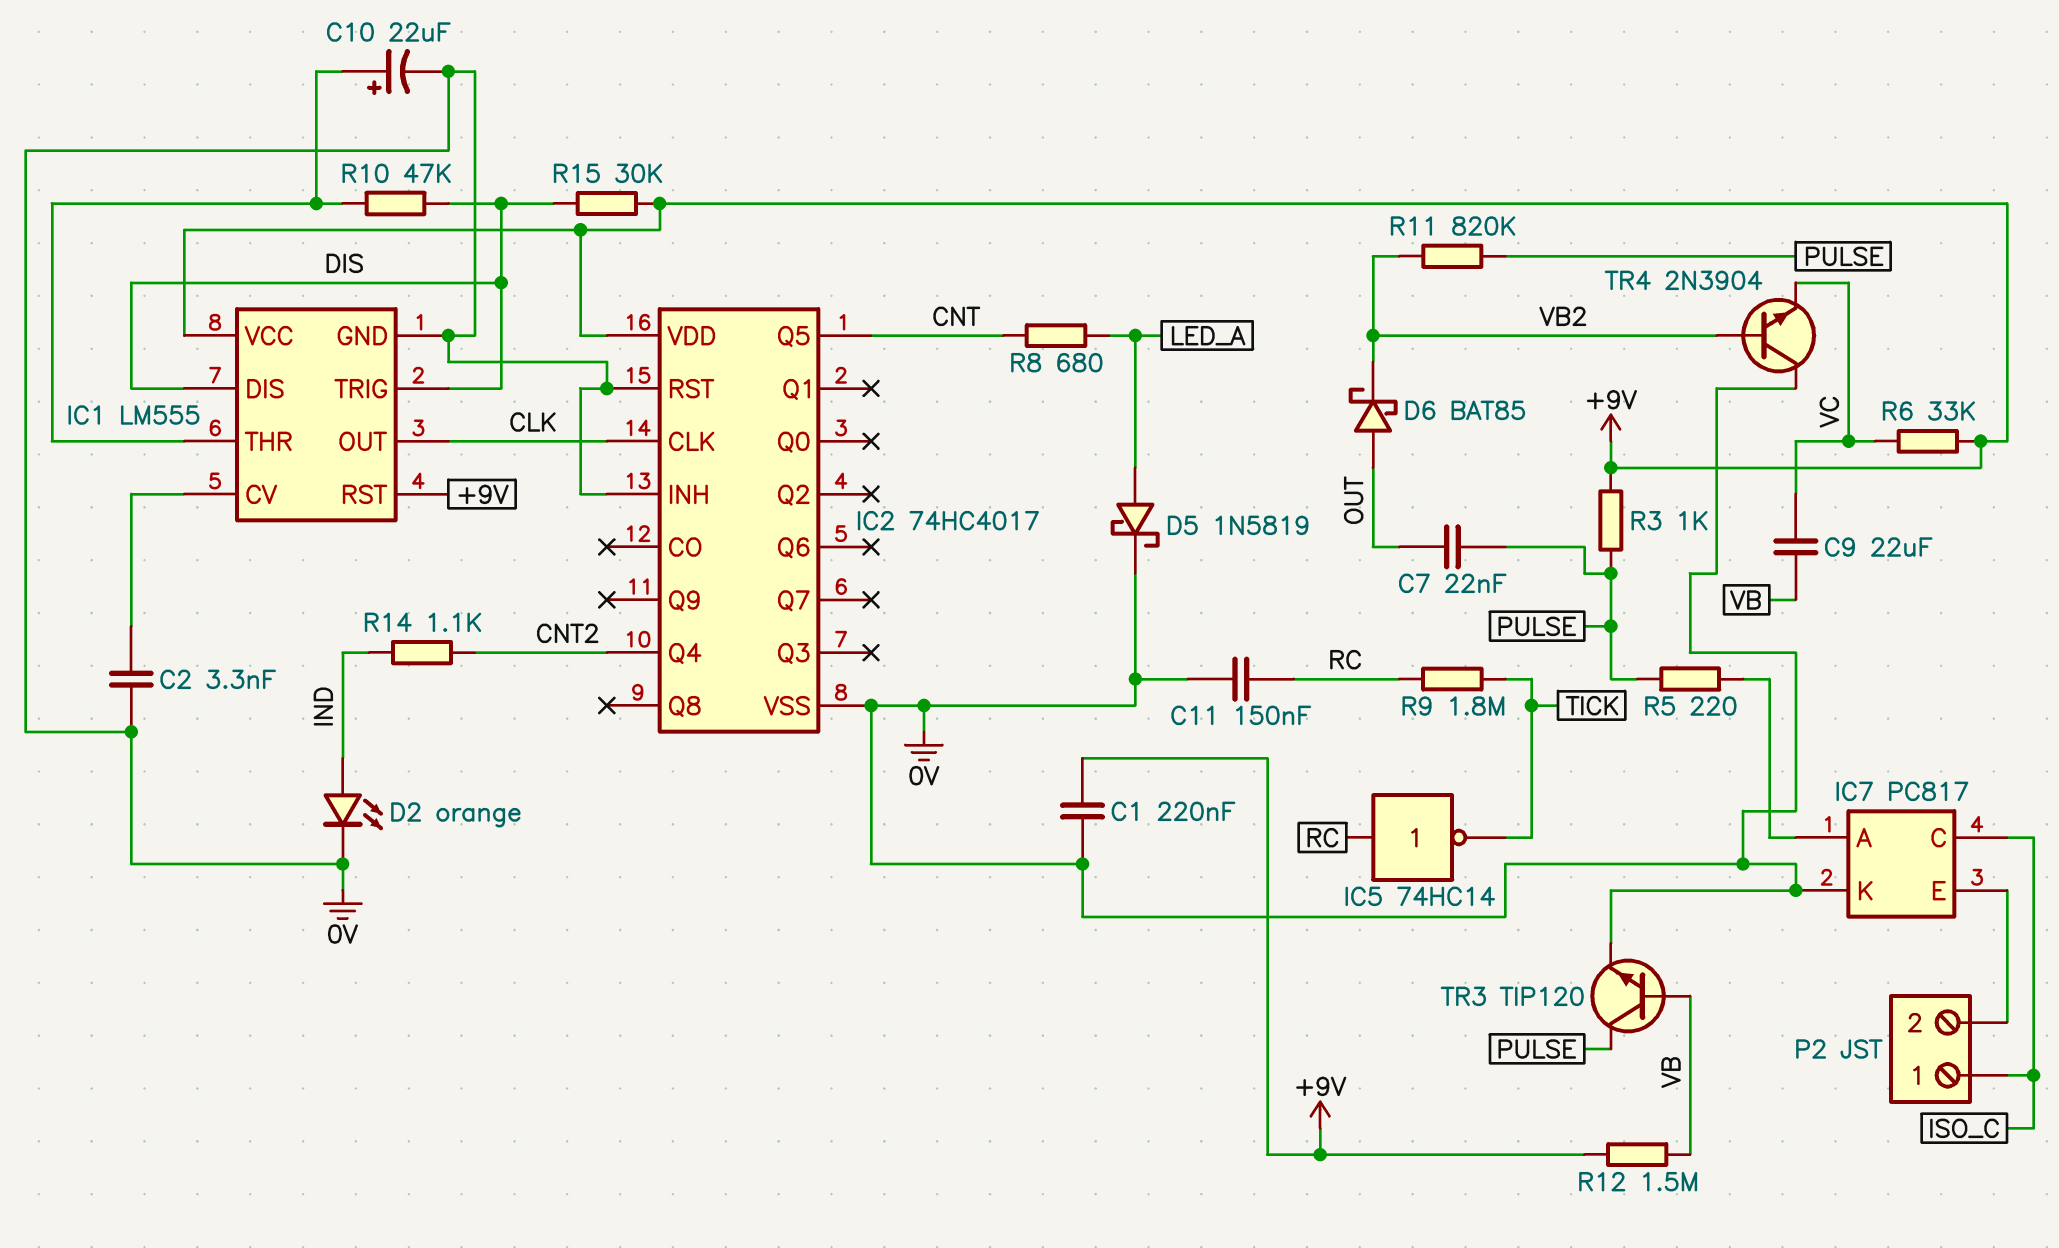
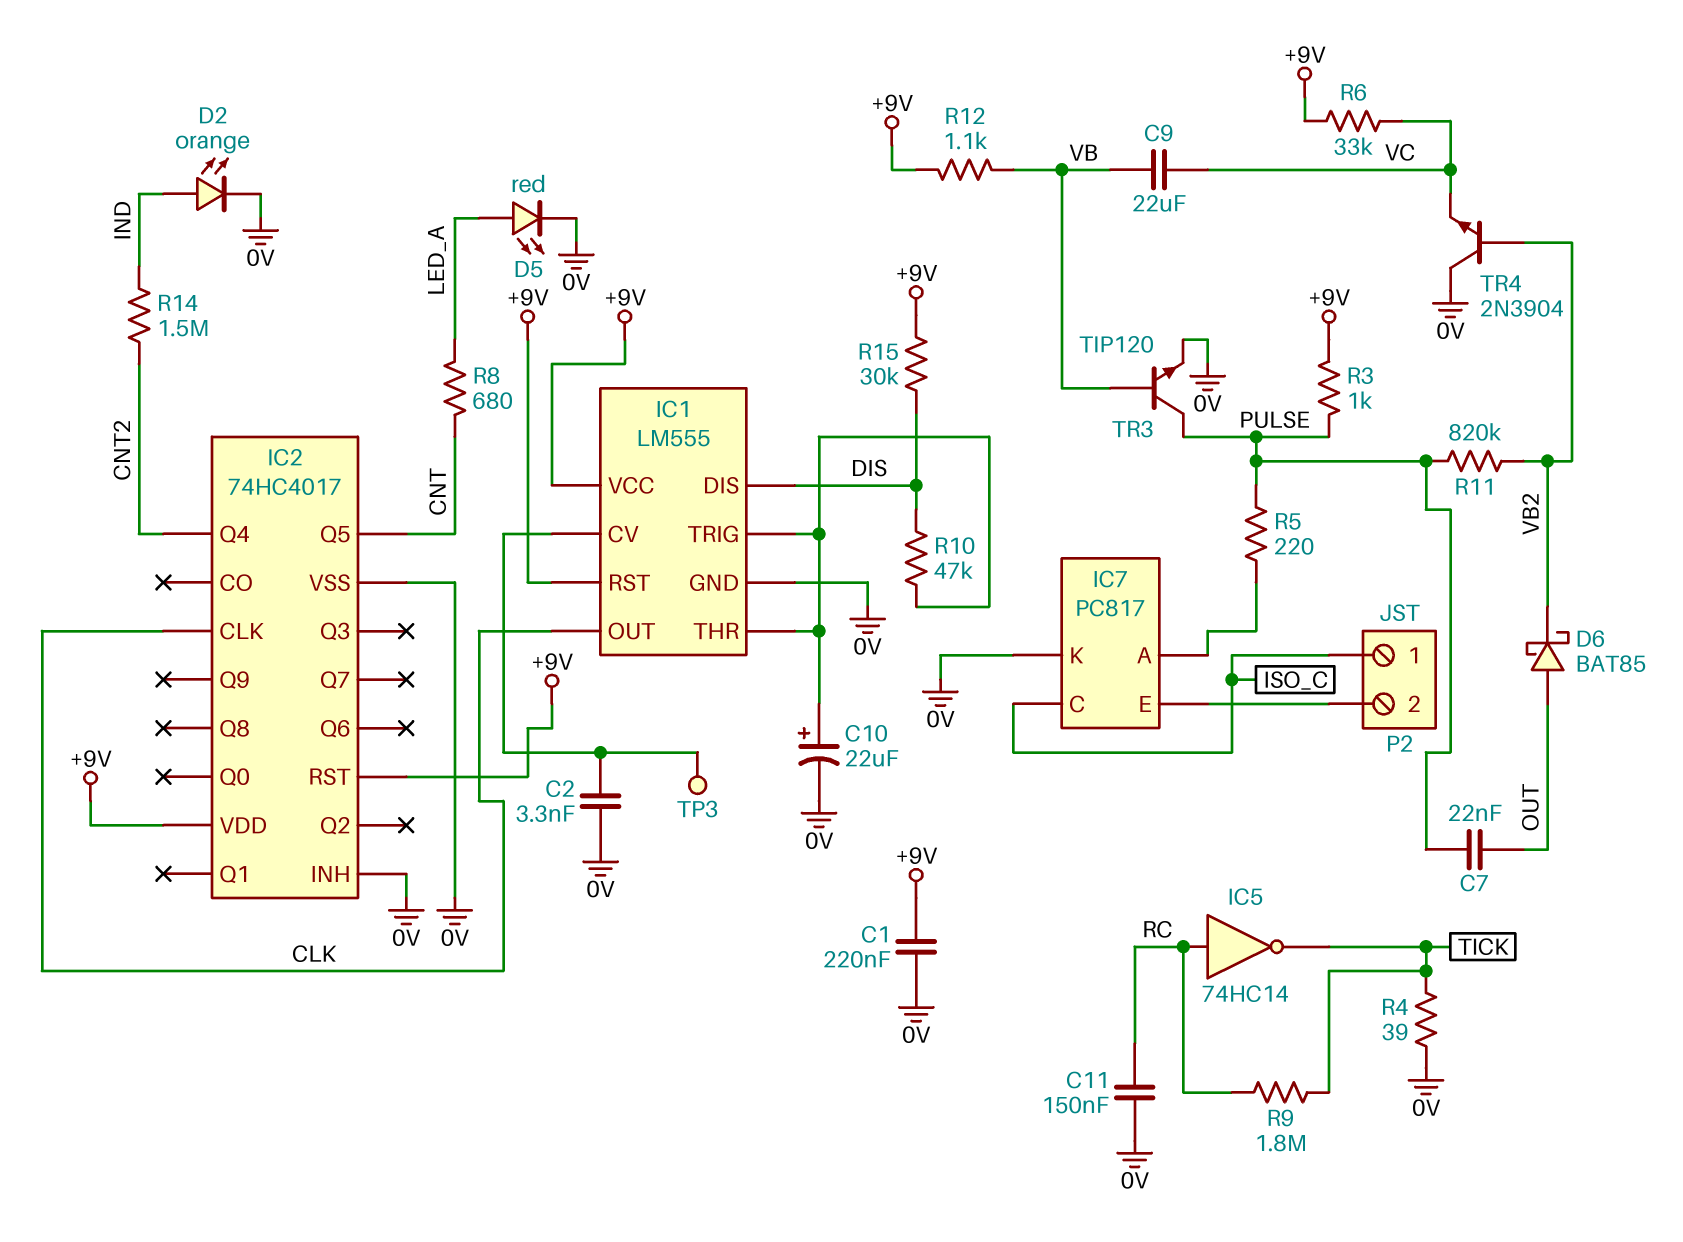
D5: schottky 1N5819 (A LED_A, K 0V) -> LED red (A LED_A, K 0V)
IC1 pin TRIG: DIS -> IC1/THR
IC2 pin RST: 0V -> +9V
R4: none -> 39 (0V, TICK)
R12: 1.5M (+9V, VB) -> 1.1k (+9V, VB)
R14: 1.1k (CNT2, IND) -> 1.5M (CNT2, IND)
TP3: none -> test point (IC1/CV)

